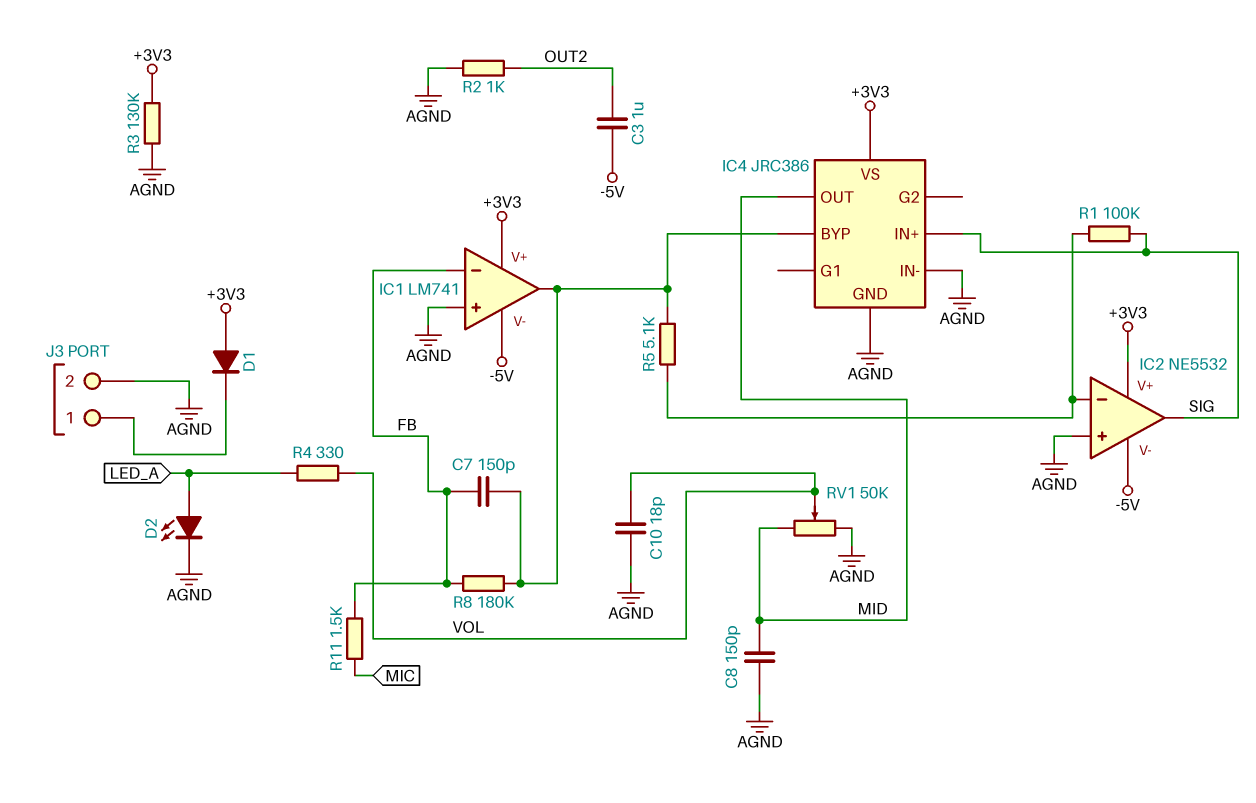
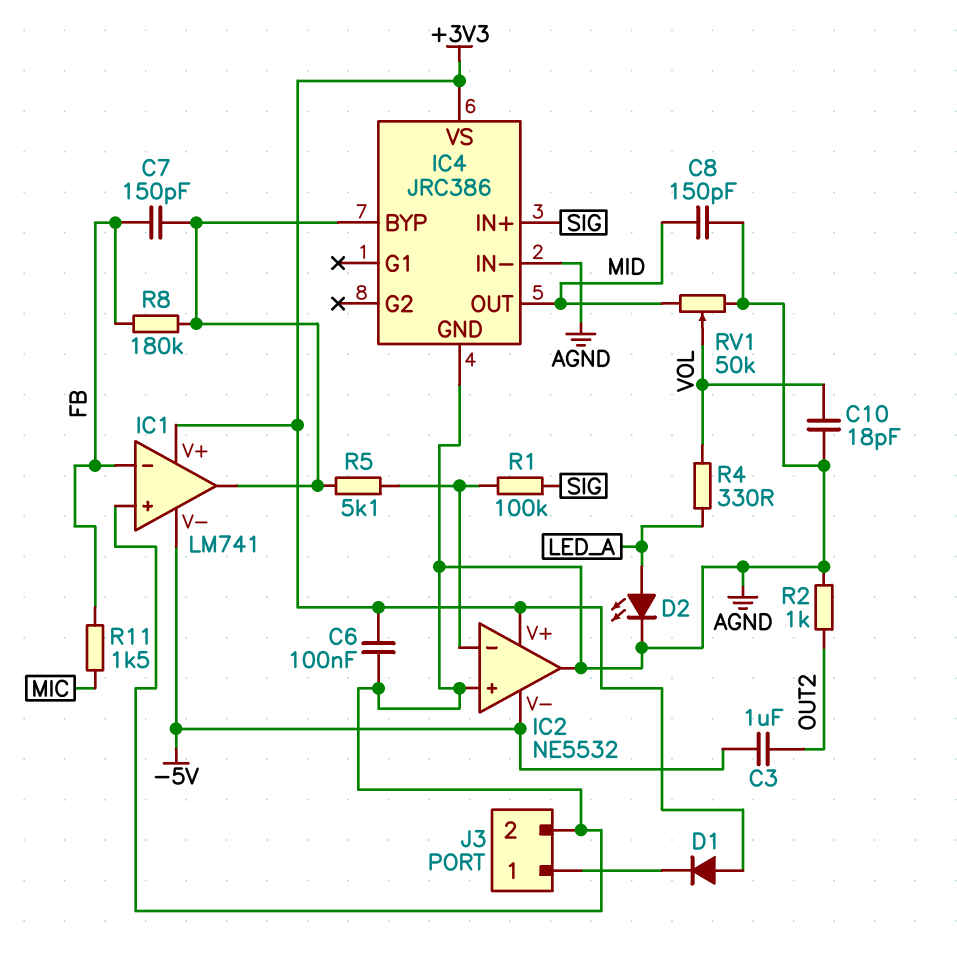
C6: none -> 100nF (+3V3, AGND)
IC2 pin out: SIG -> AGND
R3: 130k (+3V3, AGND) -> none

